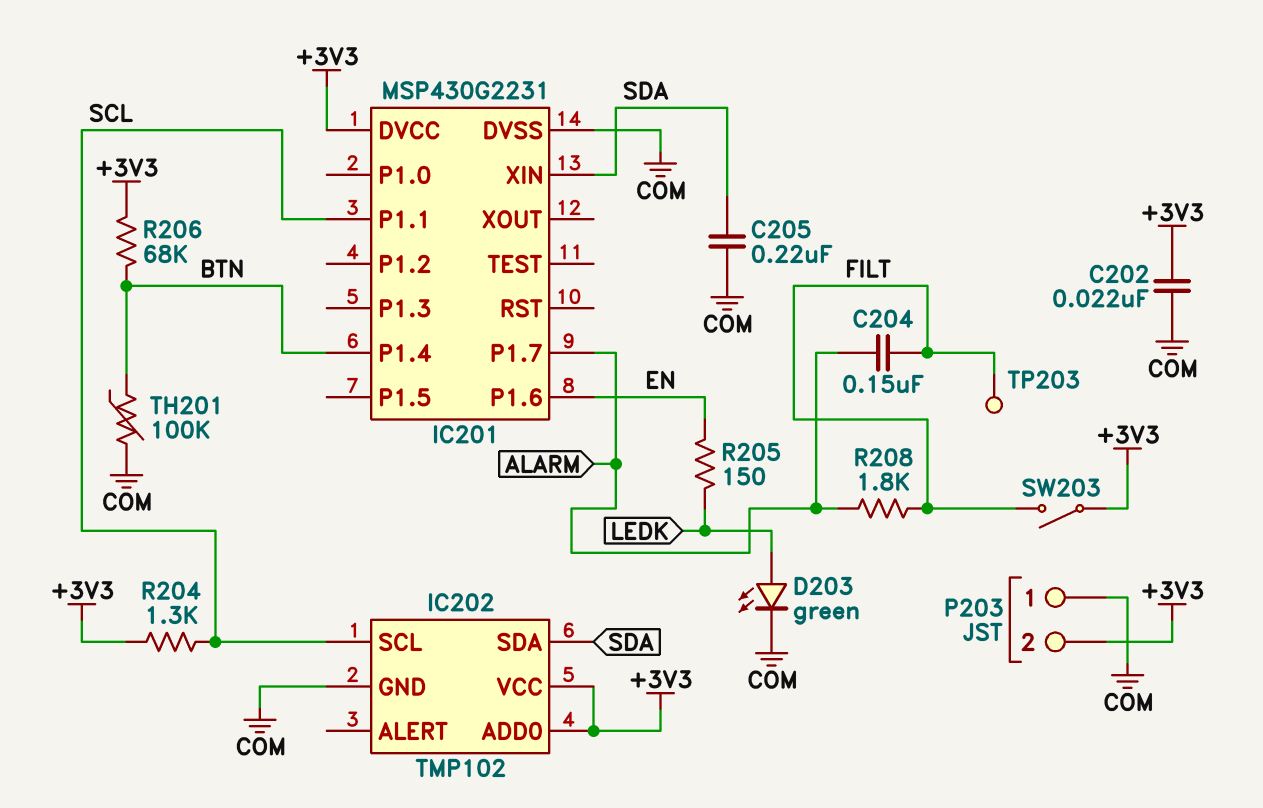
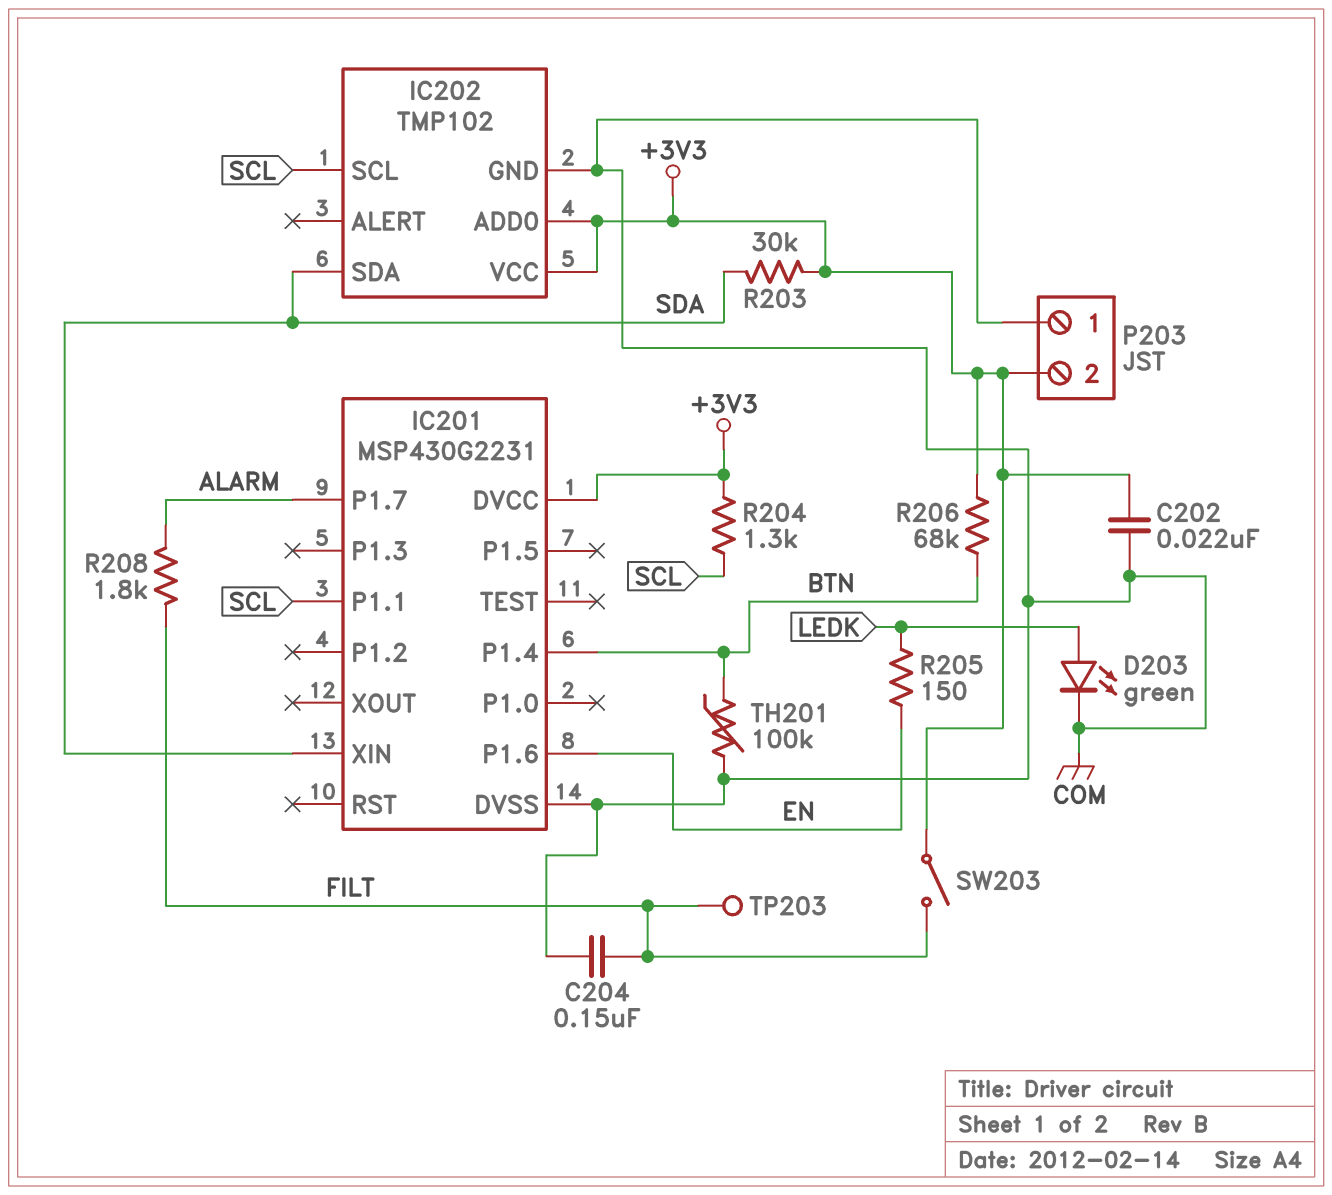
C204: 150nF (ALARM, FILT) -> 150nF (COM, FILT)
C205: 220nF (COM, SDA) -> none
R203: none -> 30k (+3V3, SDA)

